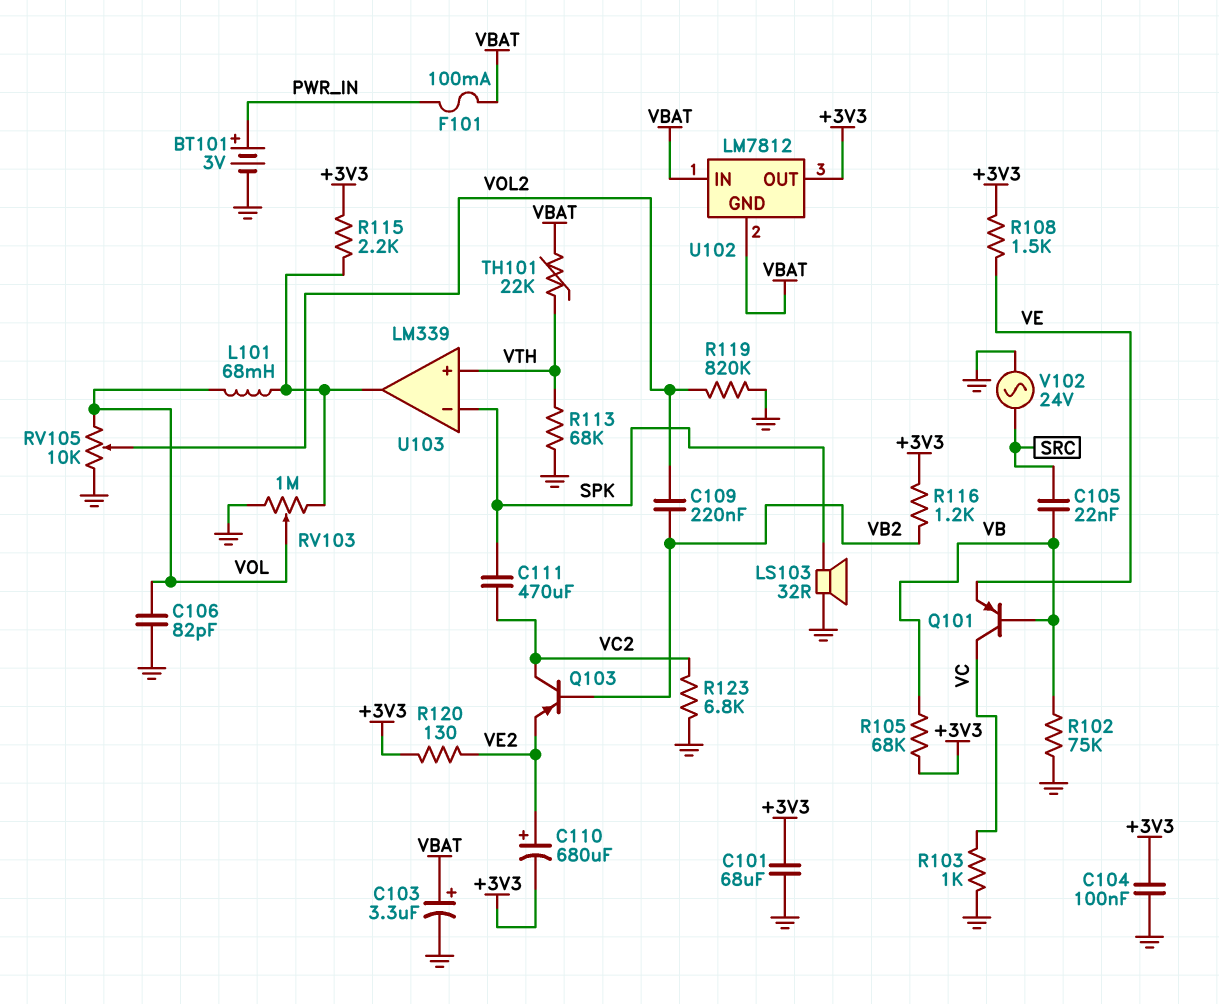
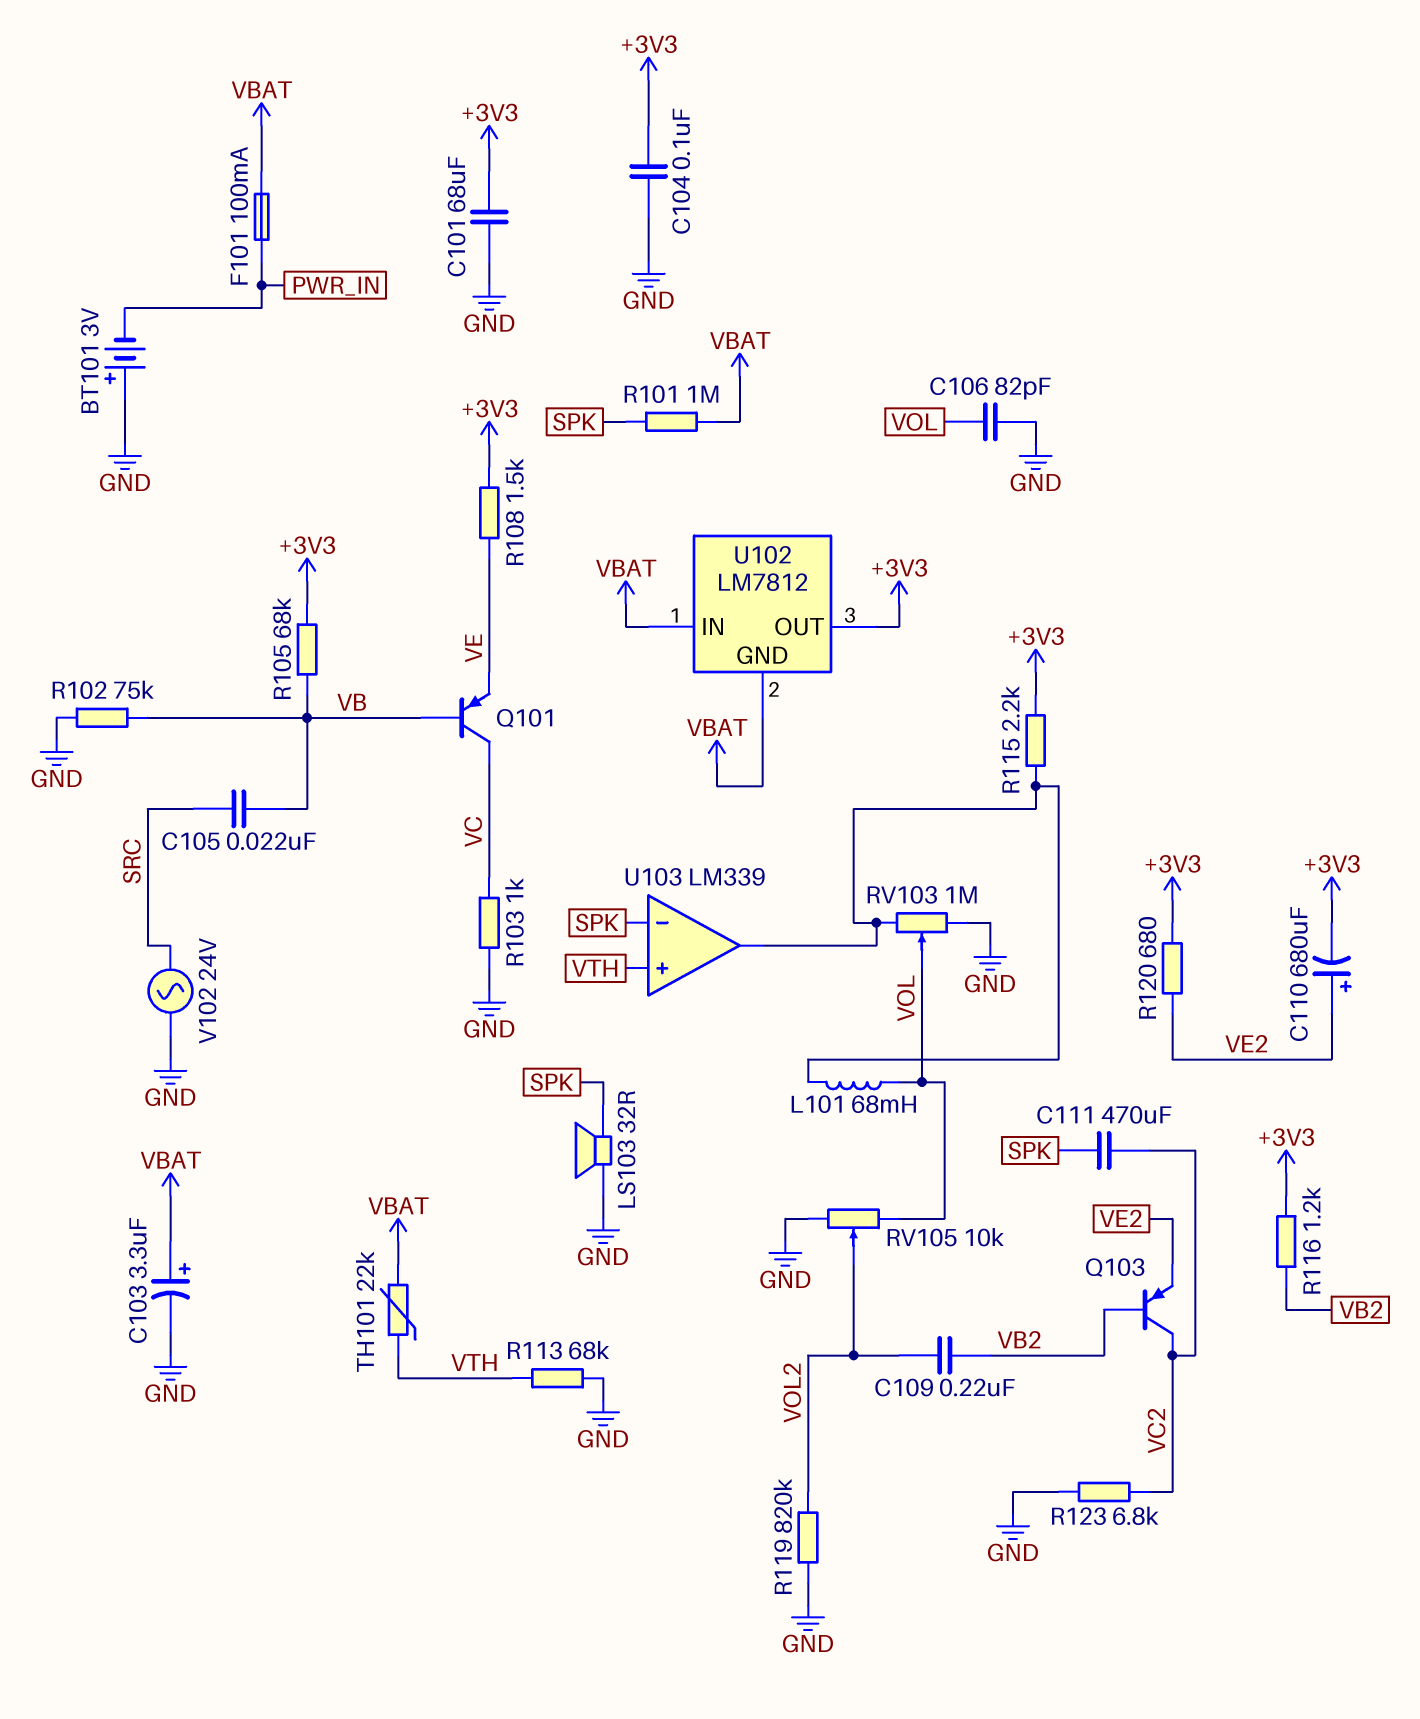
BT101: 3V (plus PWR_IN, minus GND) -> 3V (plus GND, minus PWR_IN)
R101: none -> 1M (SPK, VBAT)
R120: 130 (+3V3, VE2) -> 680 (+3V3, VE2)

